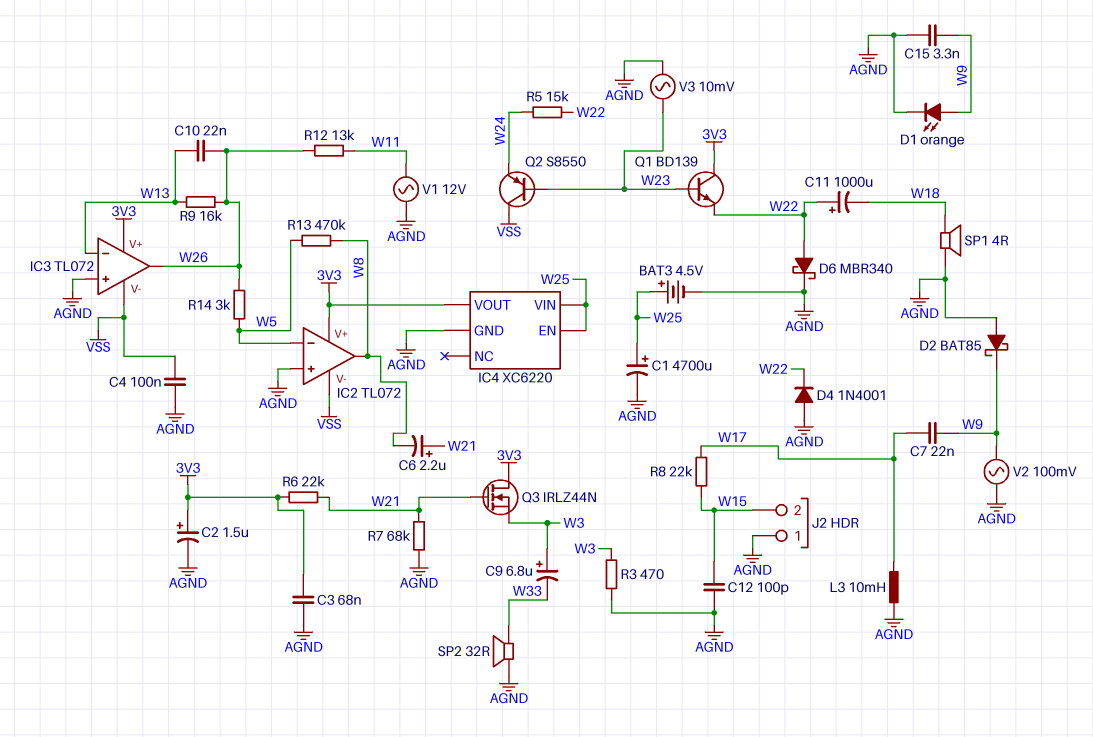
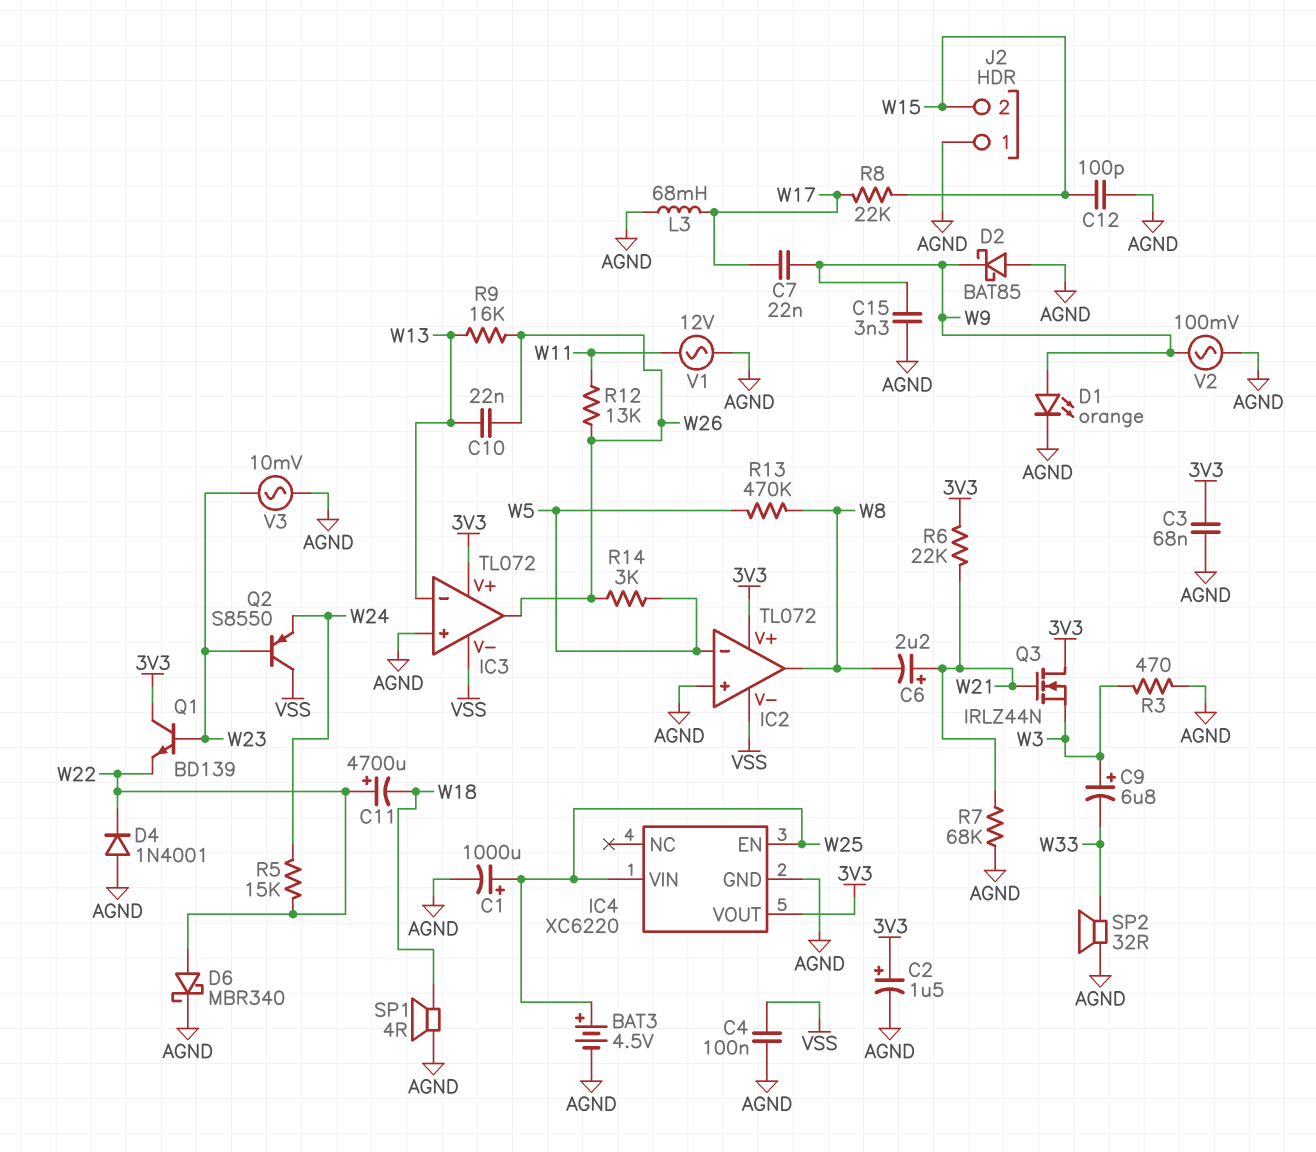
C1: 4700uF (plus W25, minus AGND) -> 1000uF (plus W25, minus AGND)
C11: 1000uF (plus W22, minus W18) -> 4700uF (plus W22, minus W18)
L3: 10mH (AGND, W17) -> 68mH (AGND, W17)

